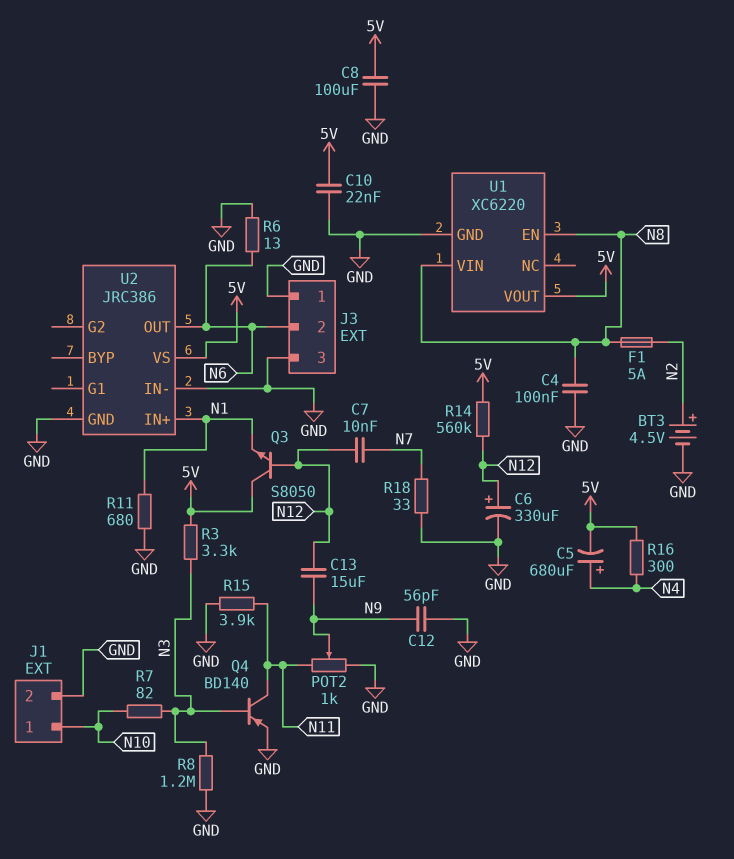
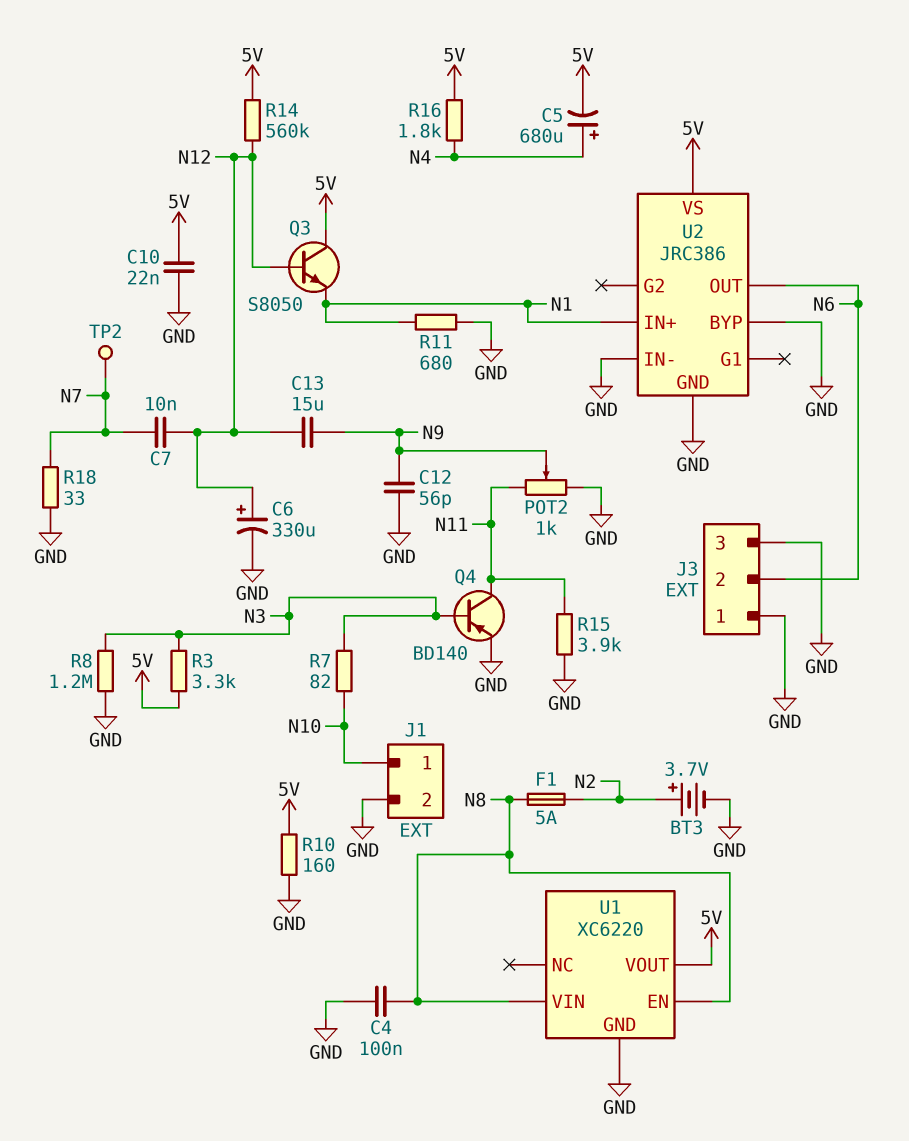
BT3: 4.5V (plus N2, minus GND) -> 3.7V (plus N2, minus GND)
C8: 100uF (5V, GND) -> none
R6: 13 (GND, N6) -> none
R10: none -> 160 (5V, GND)
R16: 300 (5V, N4) -> 1.8k (5V, N4)
TP2: none -> test point (N7)
U2 pin BYP: none -> GND

